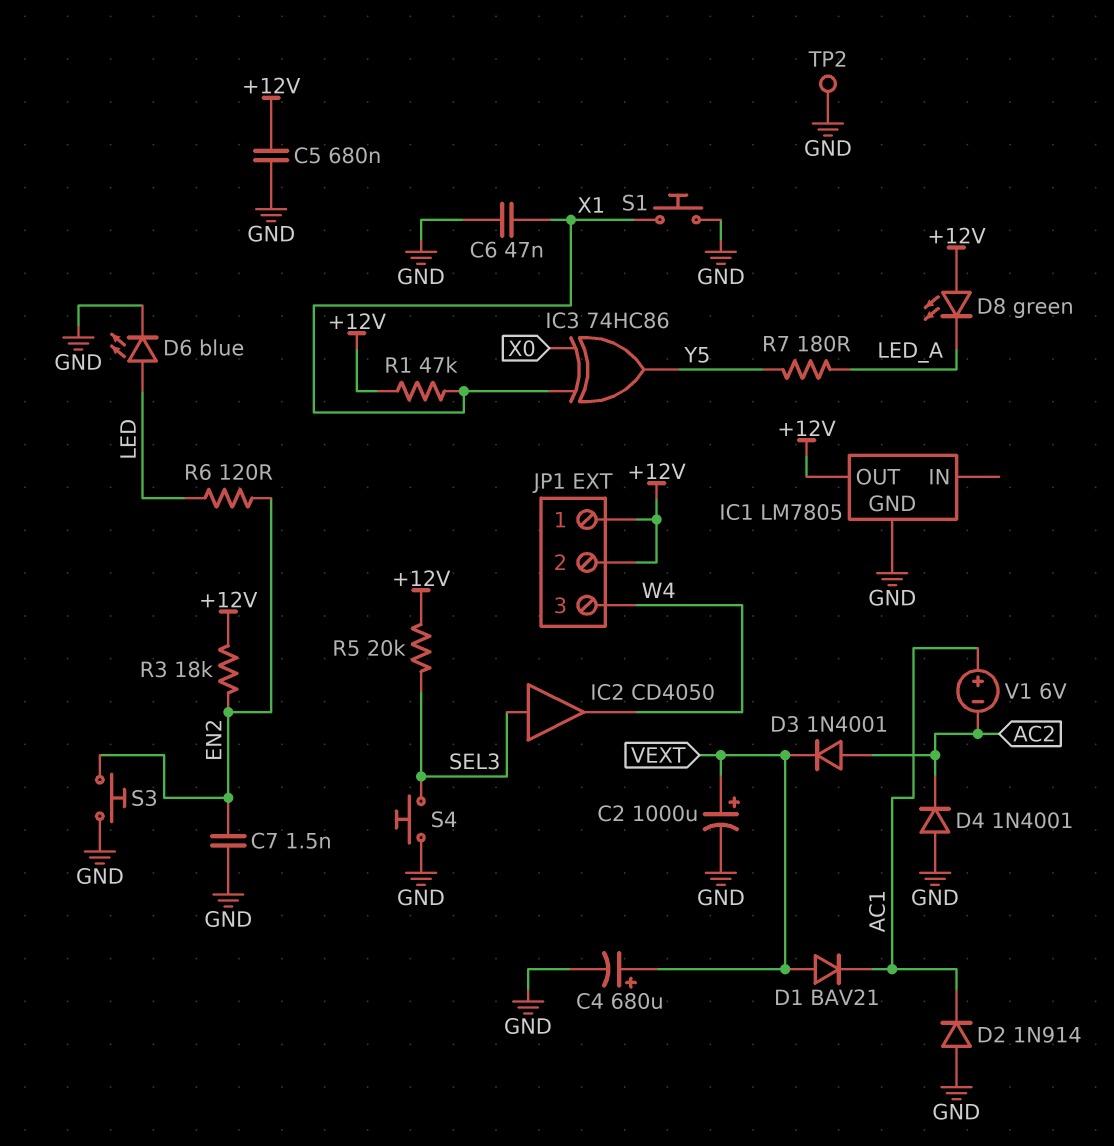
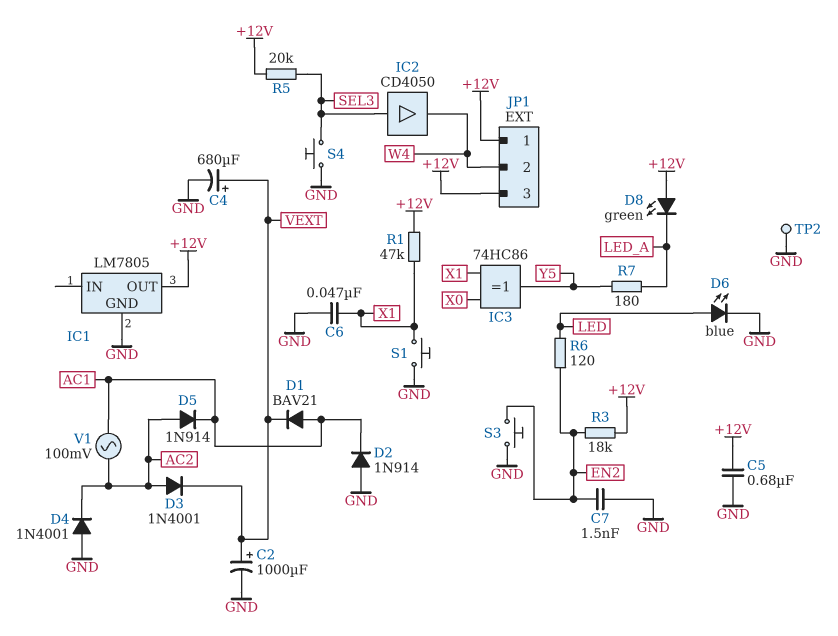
D1: diode BAV21 (A VEXT, K AC1) -> diode BAV21 (A AC1, K VEXT)
D5: none -> diode 1N914 (A AC2, K AC1)
JP1 pin 2: +12V -> W4
JP1 pin 3: W4 -> +12V
V1: 6V (plus AC1, minus AC2) -> AC 100mV (AC1, AC2)

